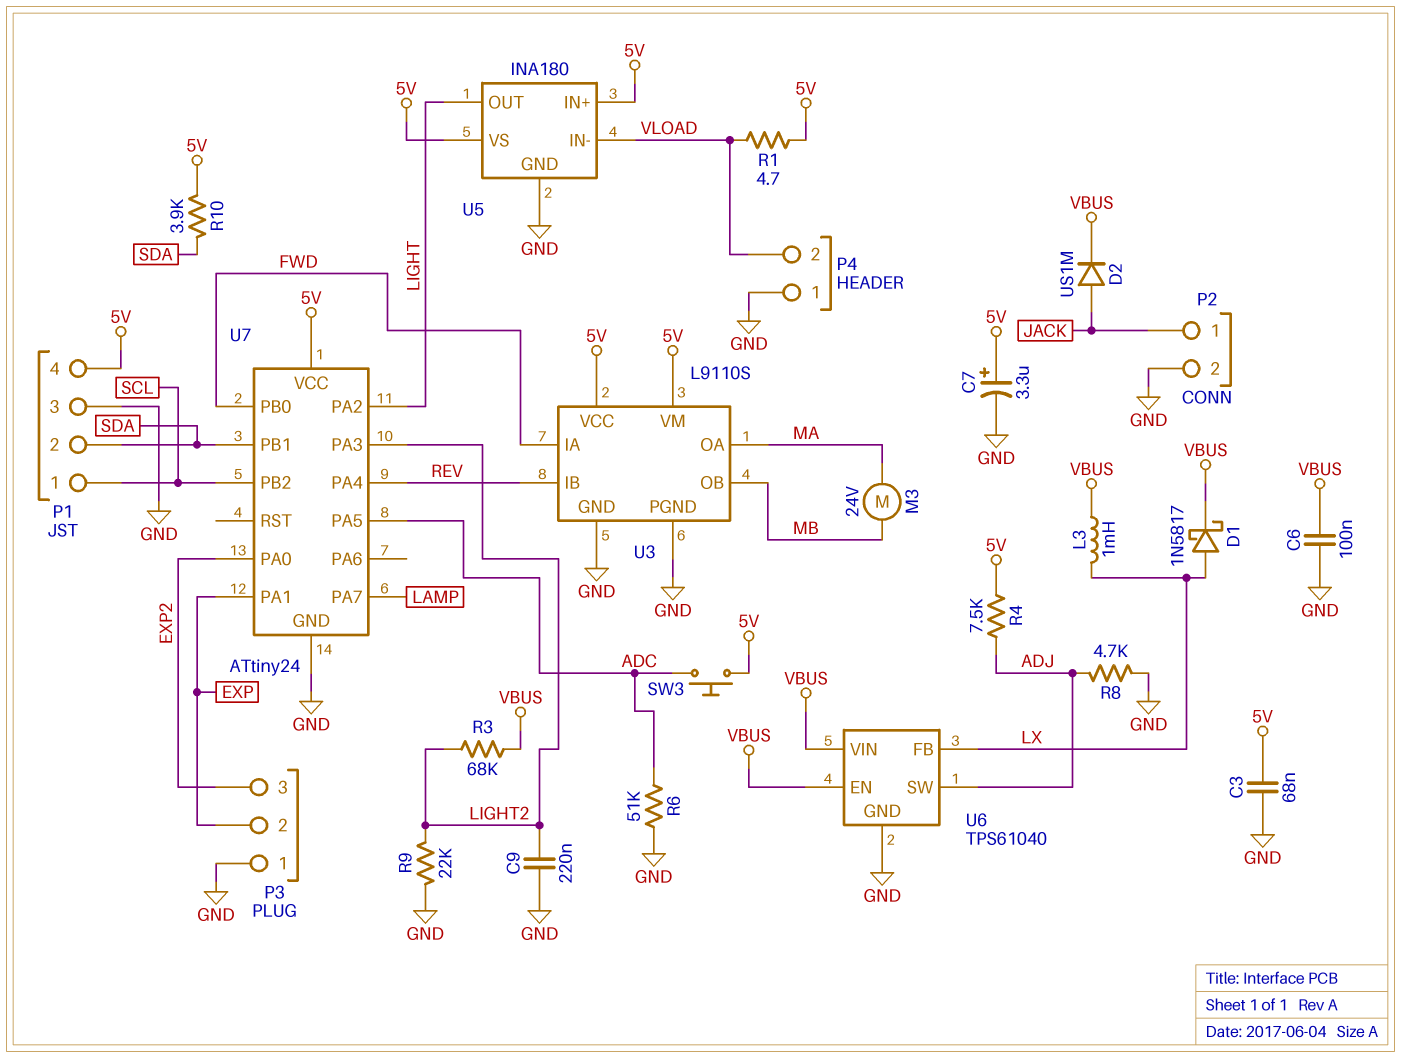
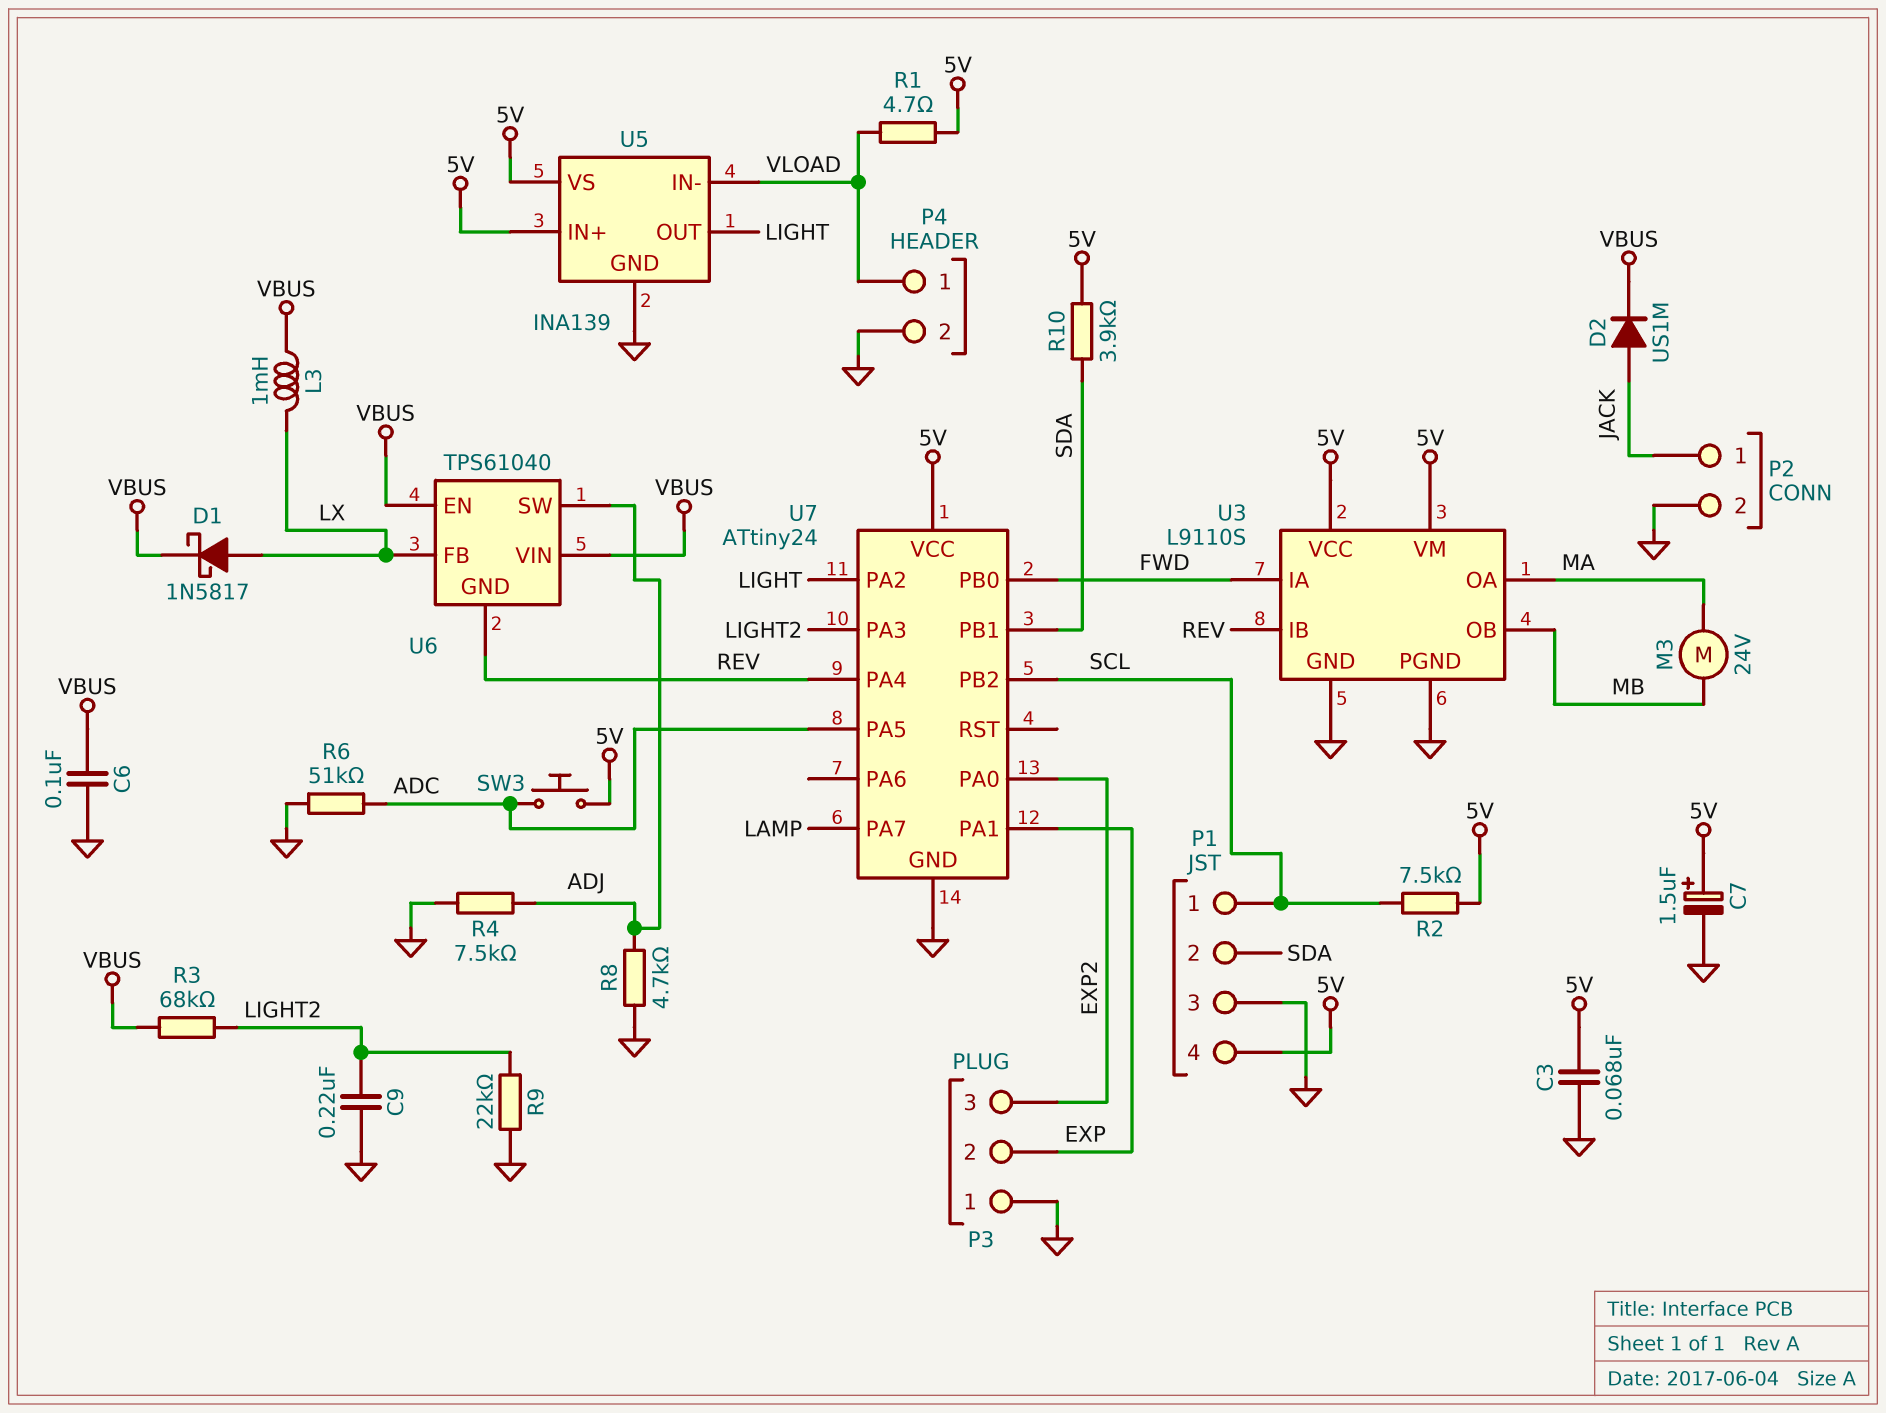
C7: 3.3uF (plus 5V, minus GND) -> 1.5uF (plus 5V, minus GND)
P4 pin 1: GND -> VLOAD
P4 pin 2: VLOAD -> GND
R2: none -> 7.5k (5V, SCL)
R4: 7.5k (5V, ADJ) -> 7.5k (ADJ, GND)
U5: INA180 -> INA139
U6 pin GND: GND -> REV

